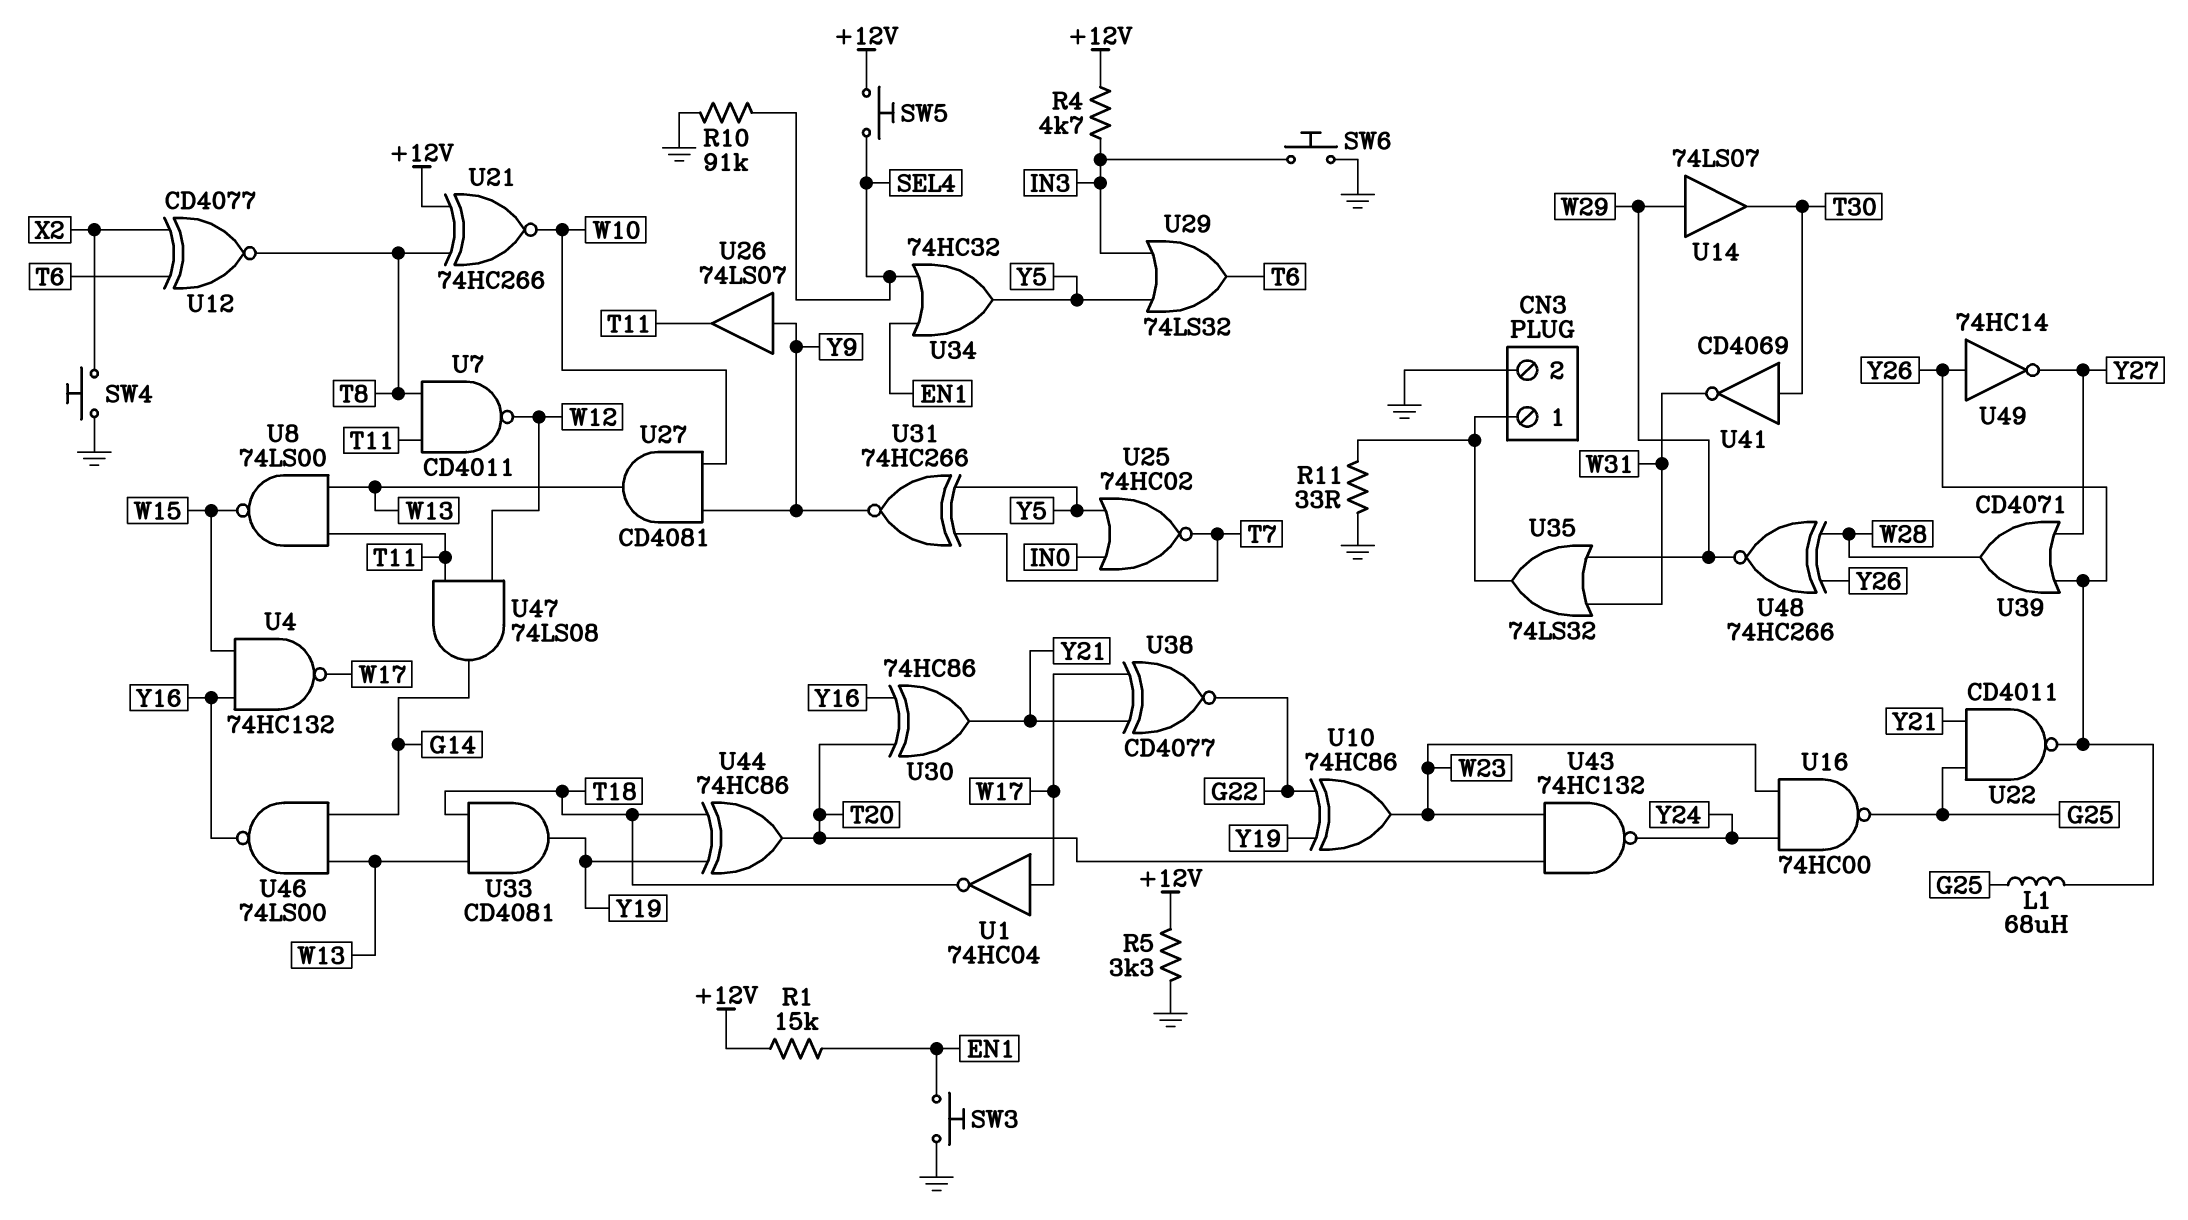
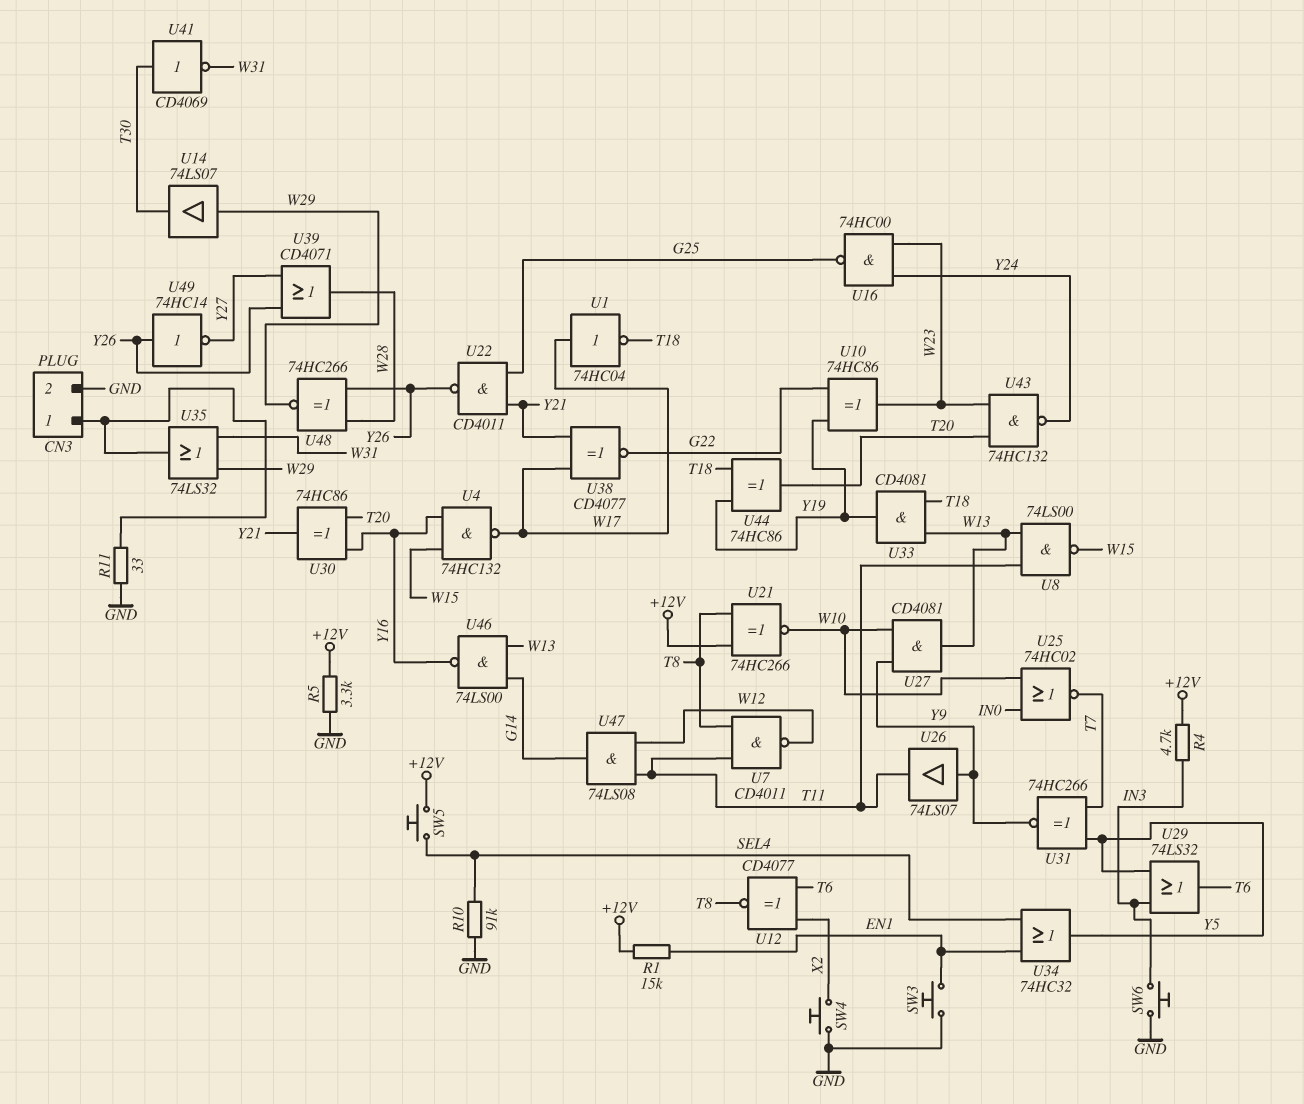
L1: 68uH (G25, Y26) -> none
U25: NOR 74HC02 (in IN0, in Y5, out T7) -> NOR 74HC02 (in IN0, in W10, out T7)

